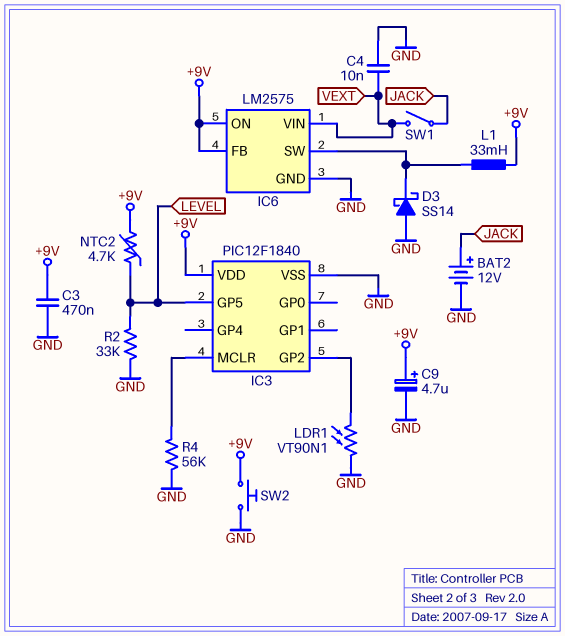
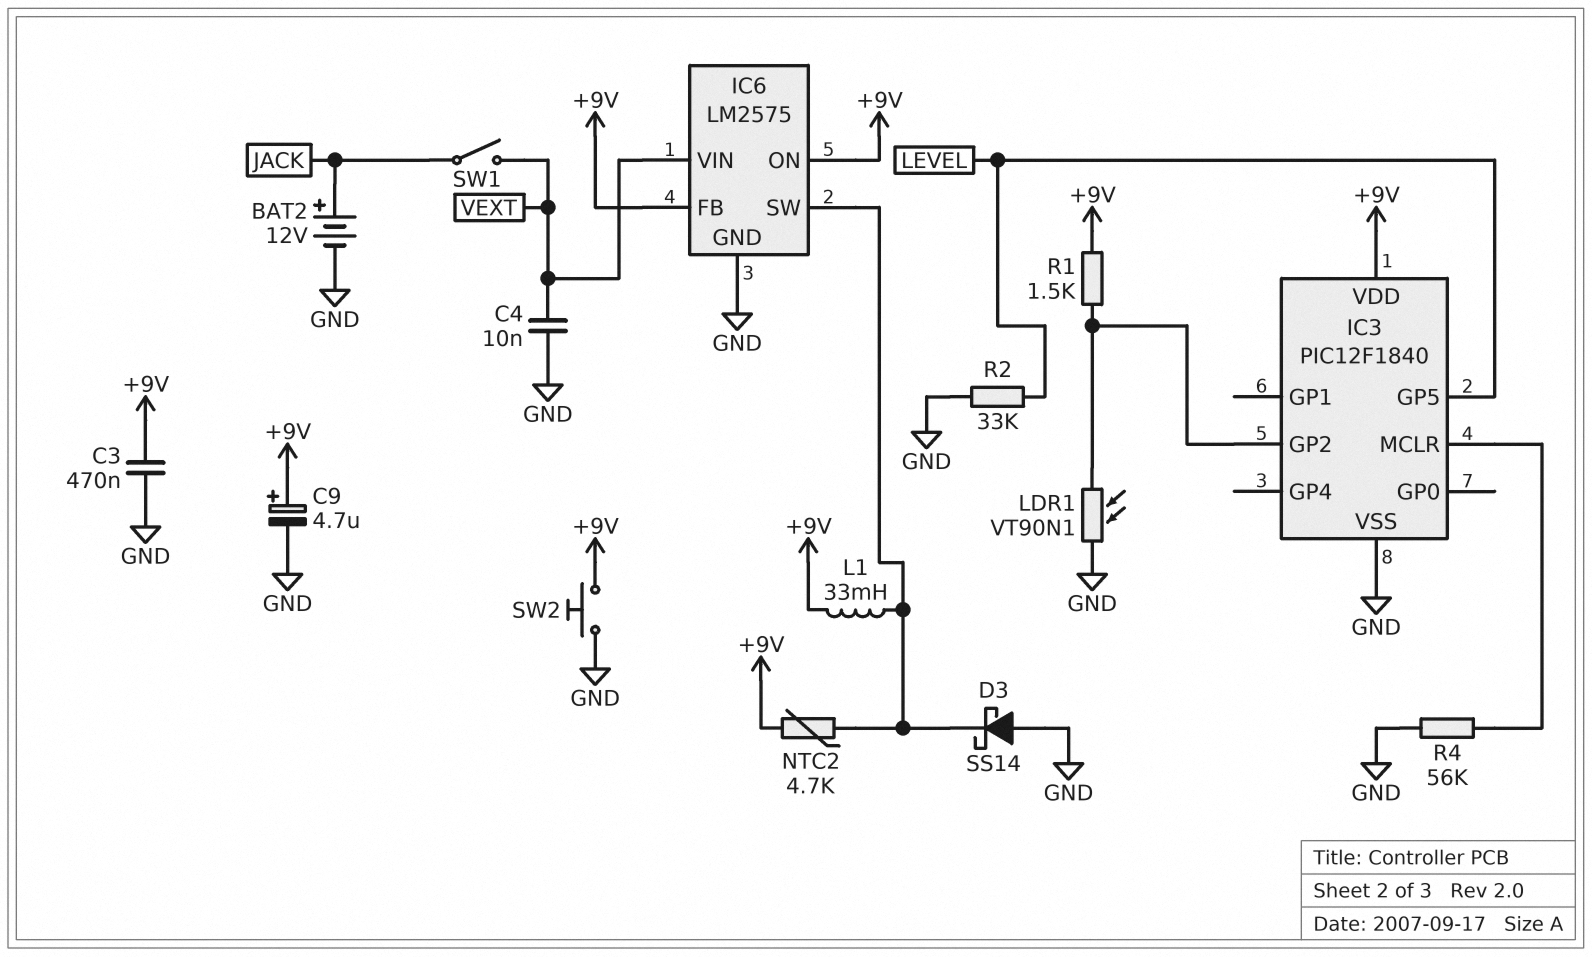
NTC2: 4.7k (+9V, LEVEL) -> 4.7k (+9V, IC6/SW)
R1: none -> 1.5k (+9V, IC3/GP2)

